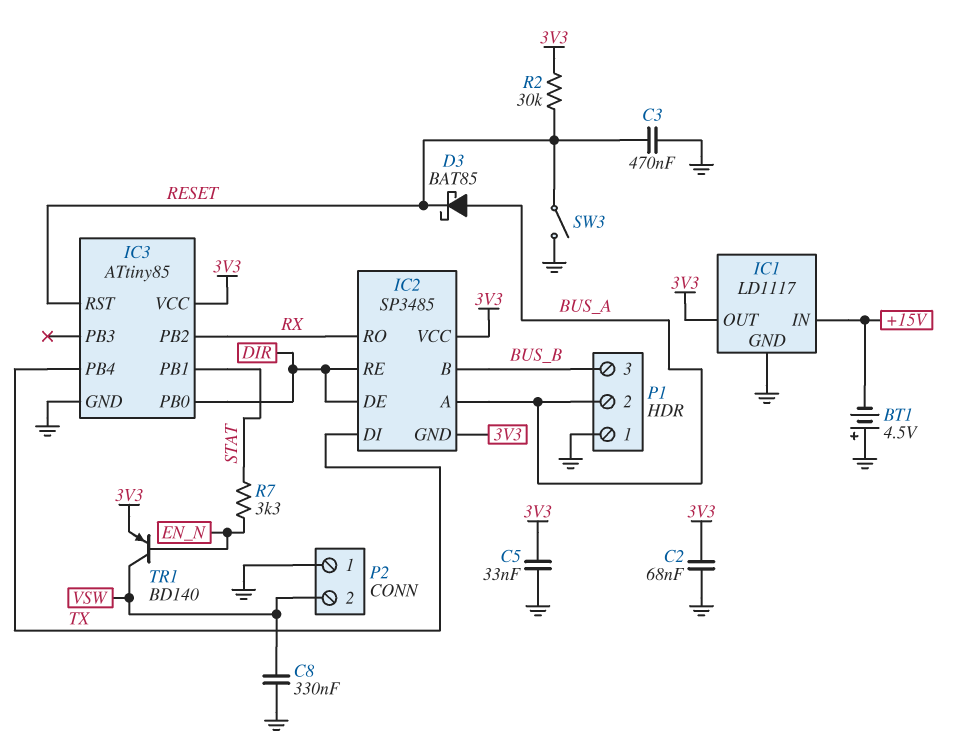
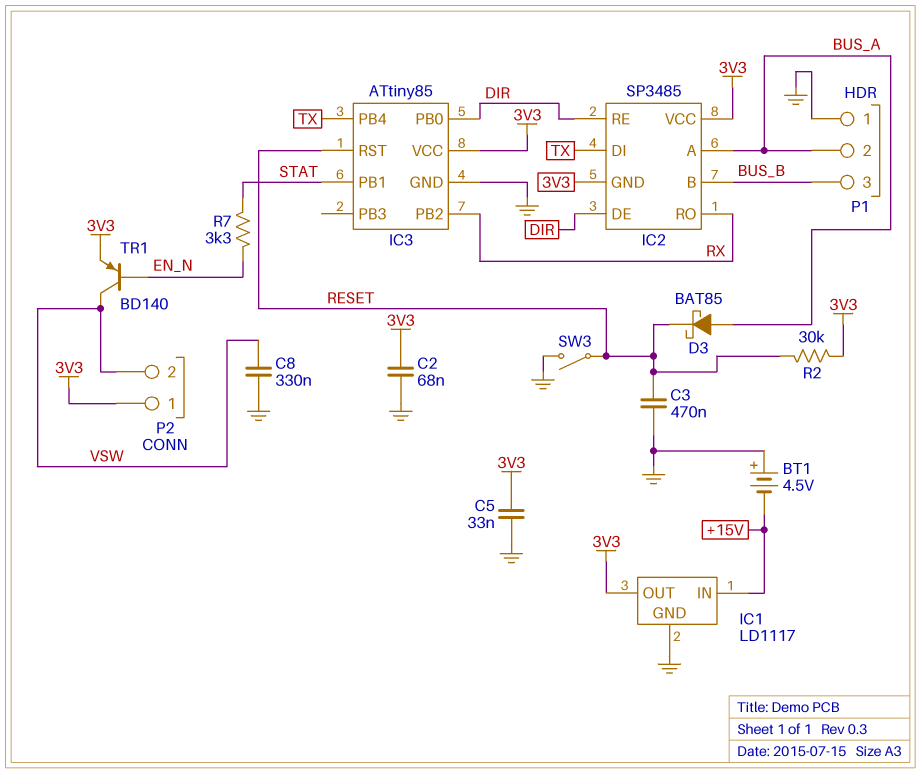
P2 pin 1: GND -> 3V3

